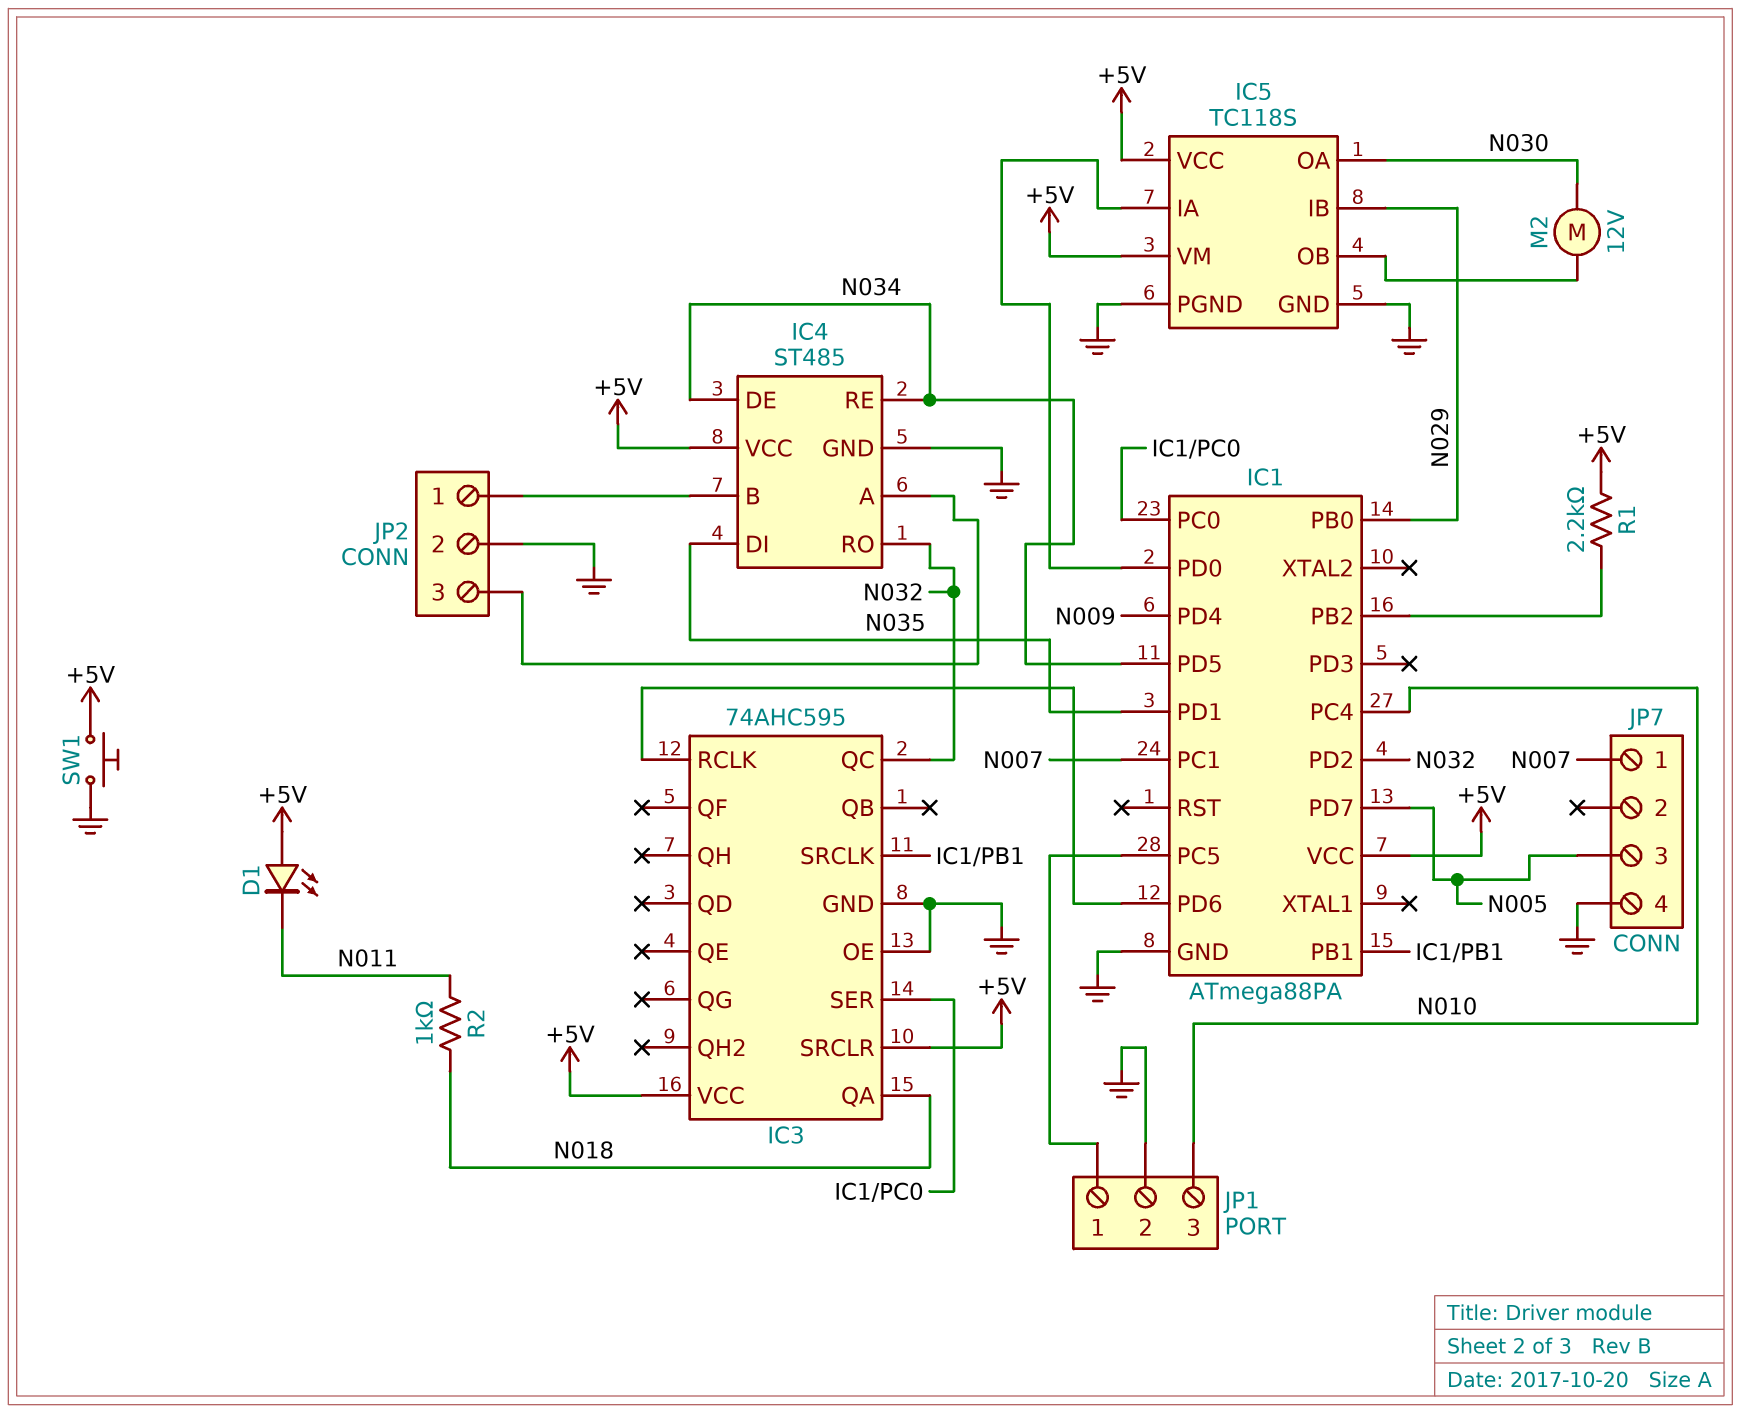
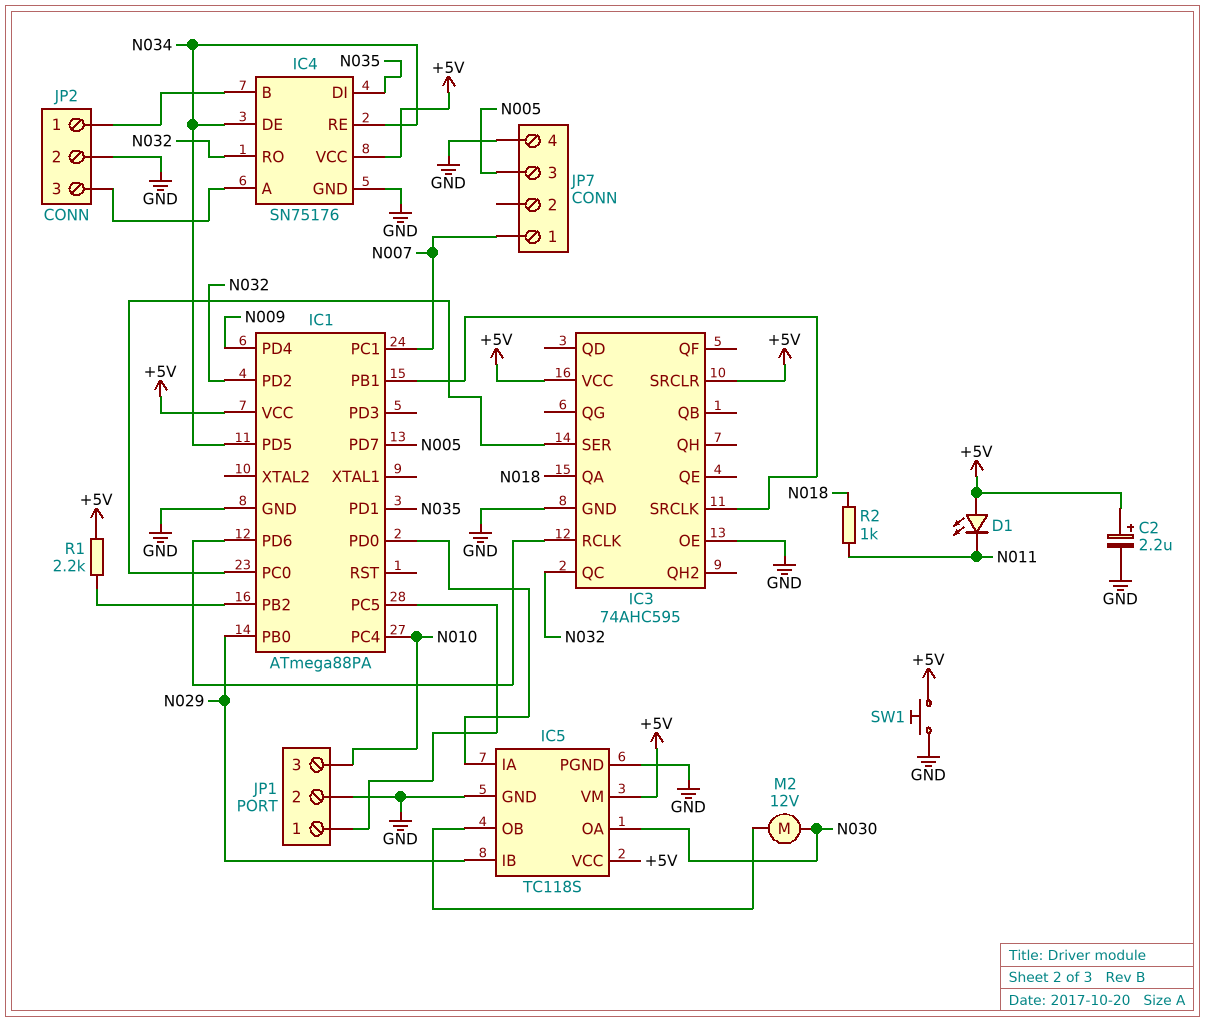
C2: none -> 2.2uF (plus +5V, minus GND)
IC4: ST485 -> SN75176

